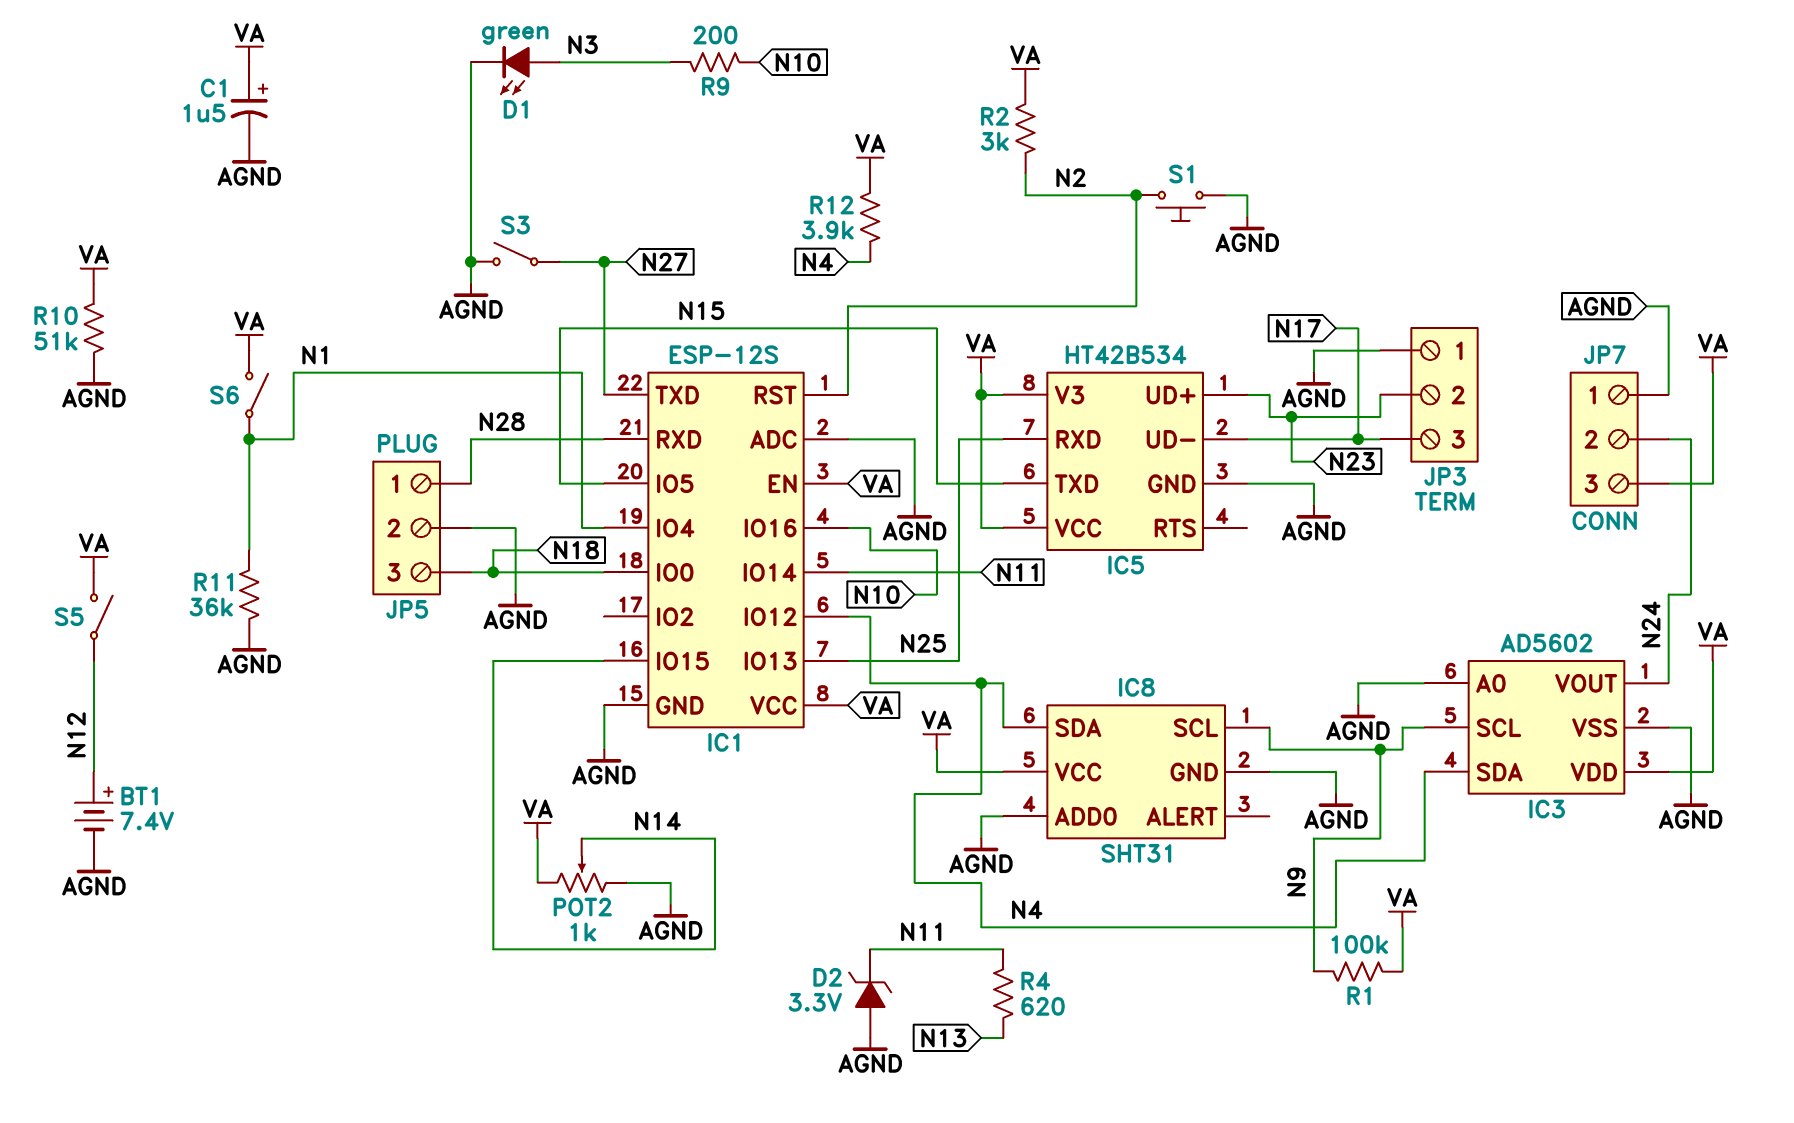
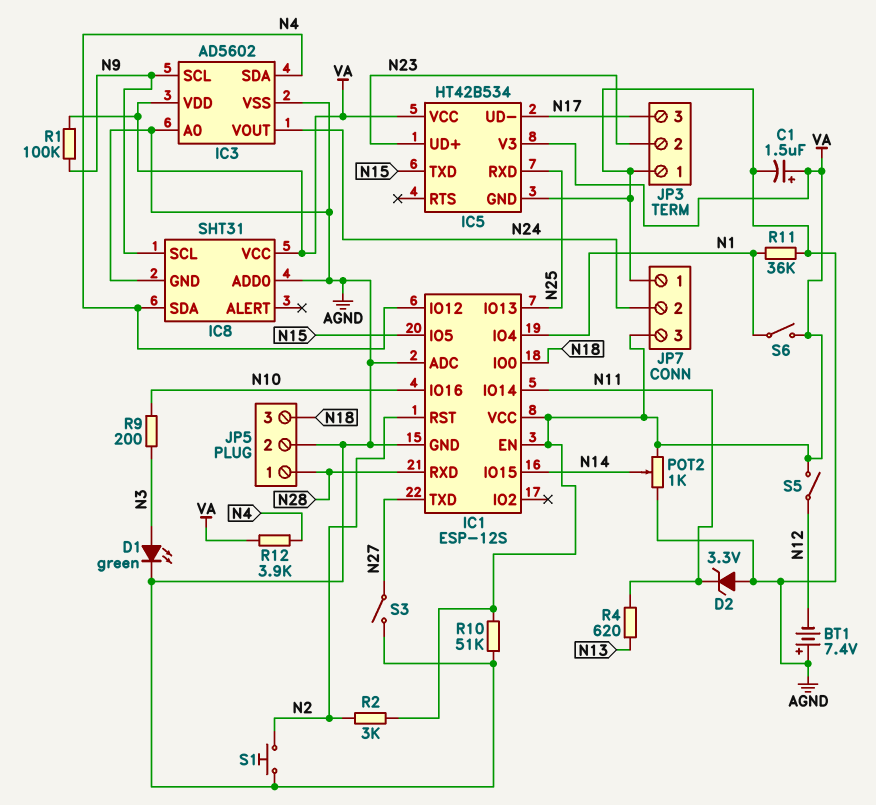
BT1: 7.4V (plus N12, minus AGND) -> 7.4V (plus AGND, minus N12)

